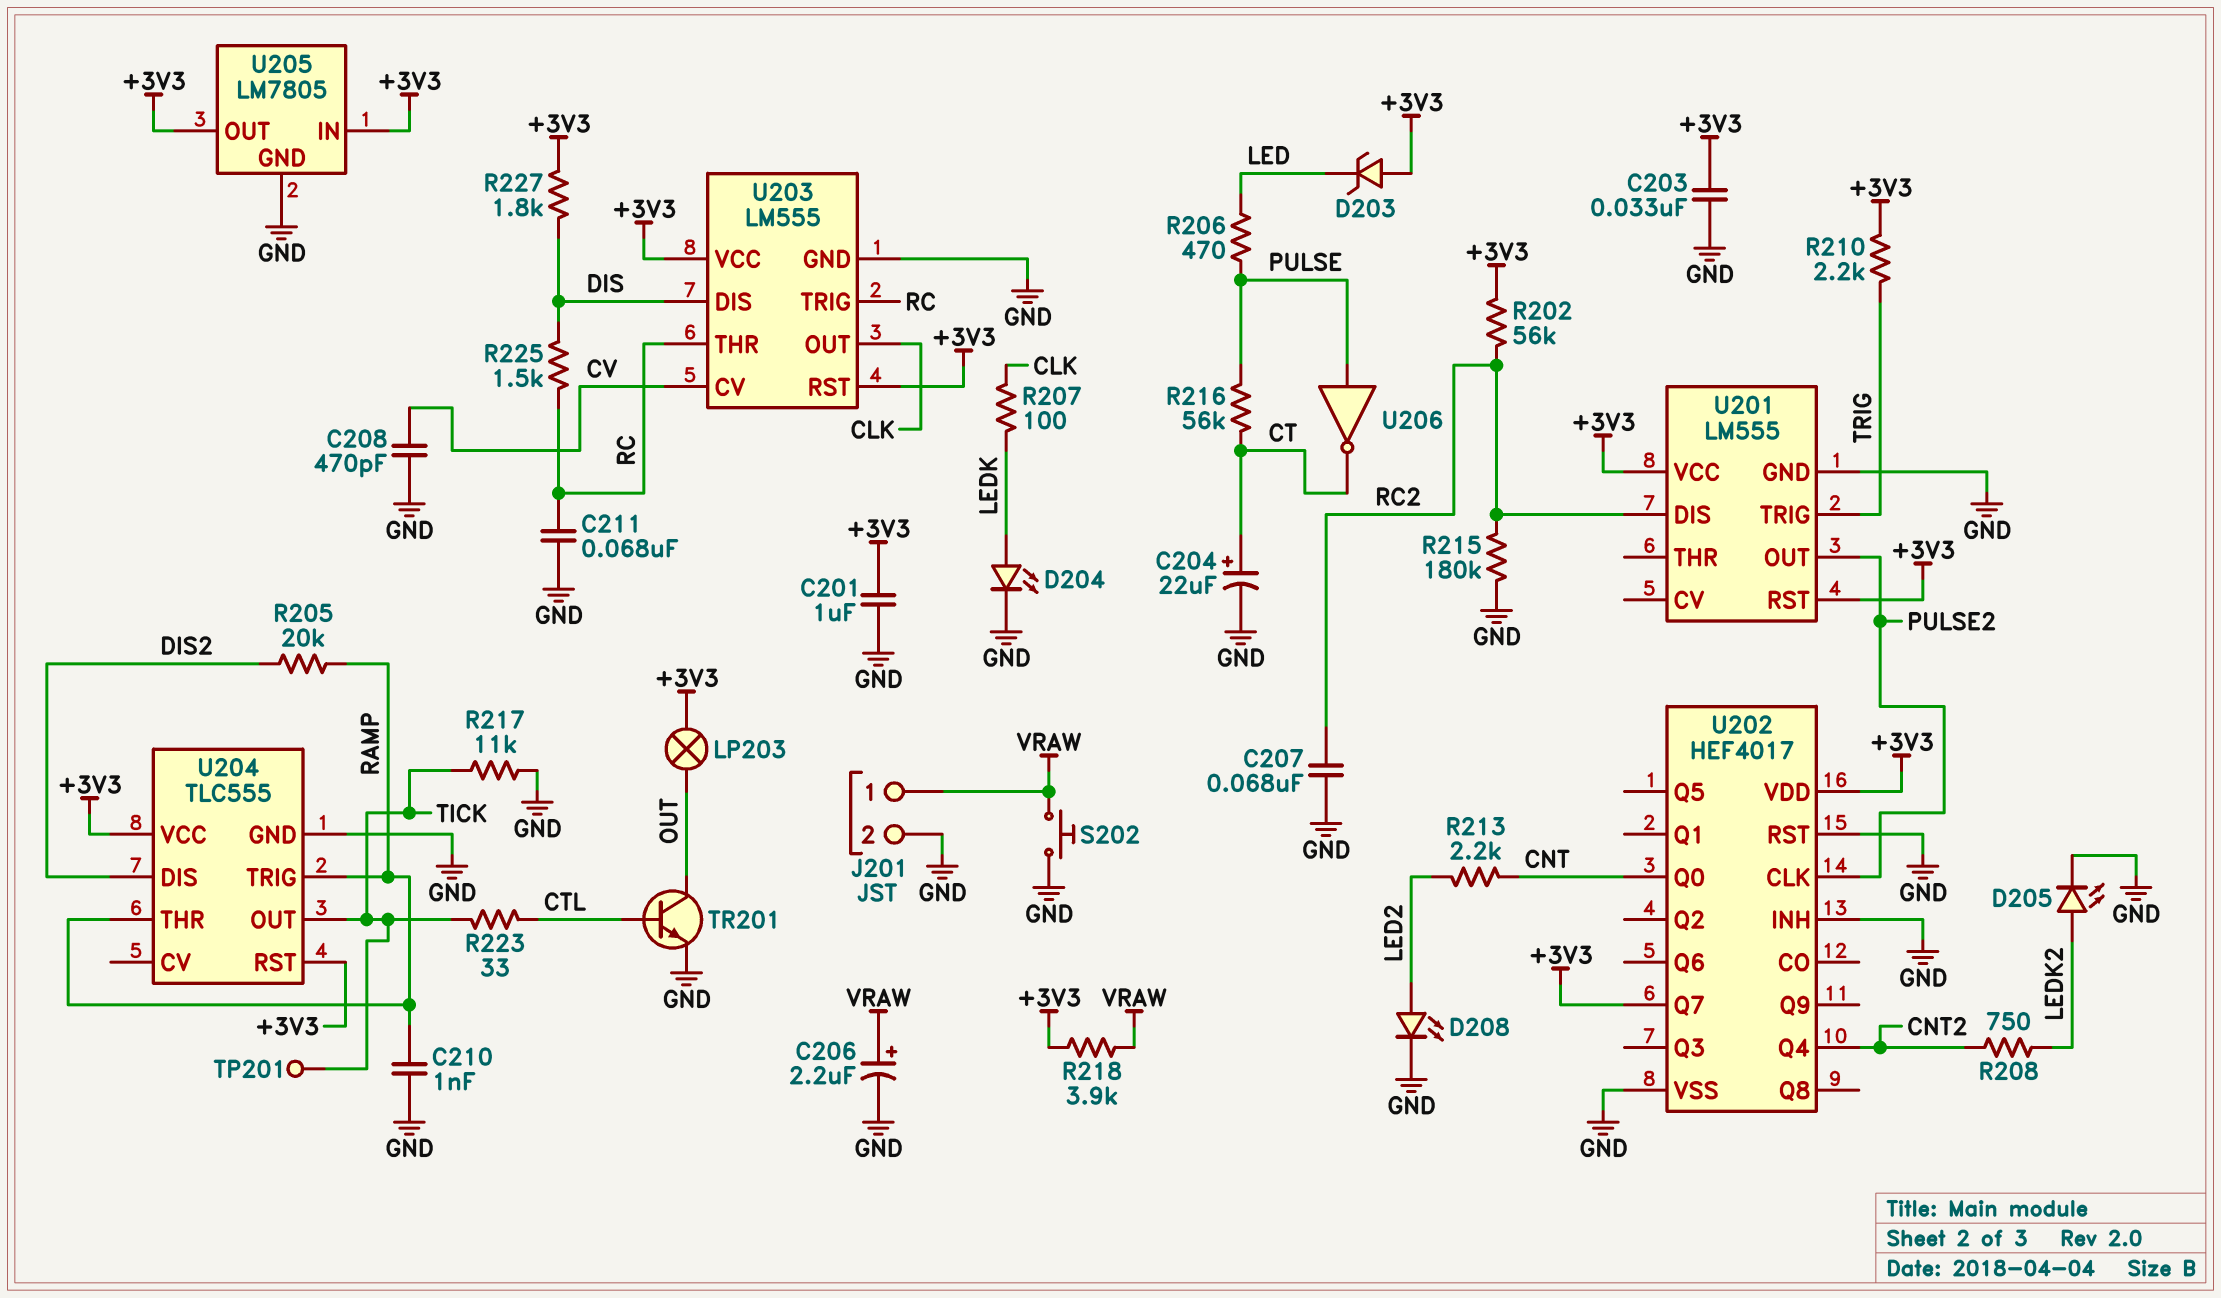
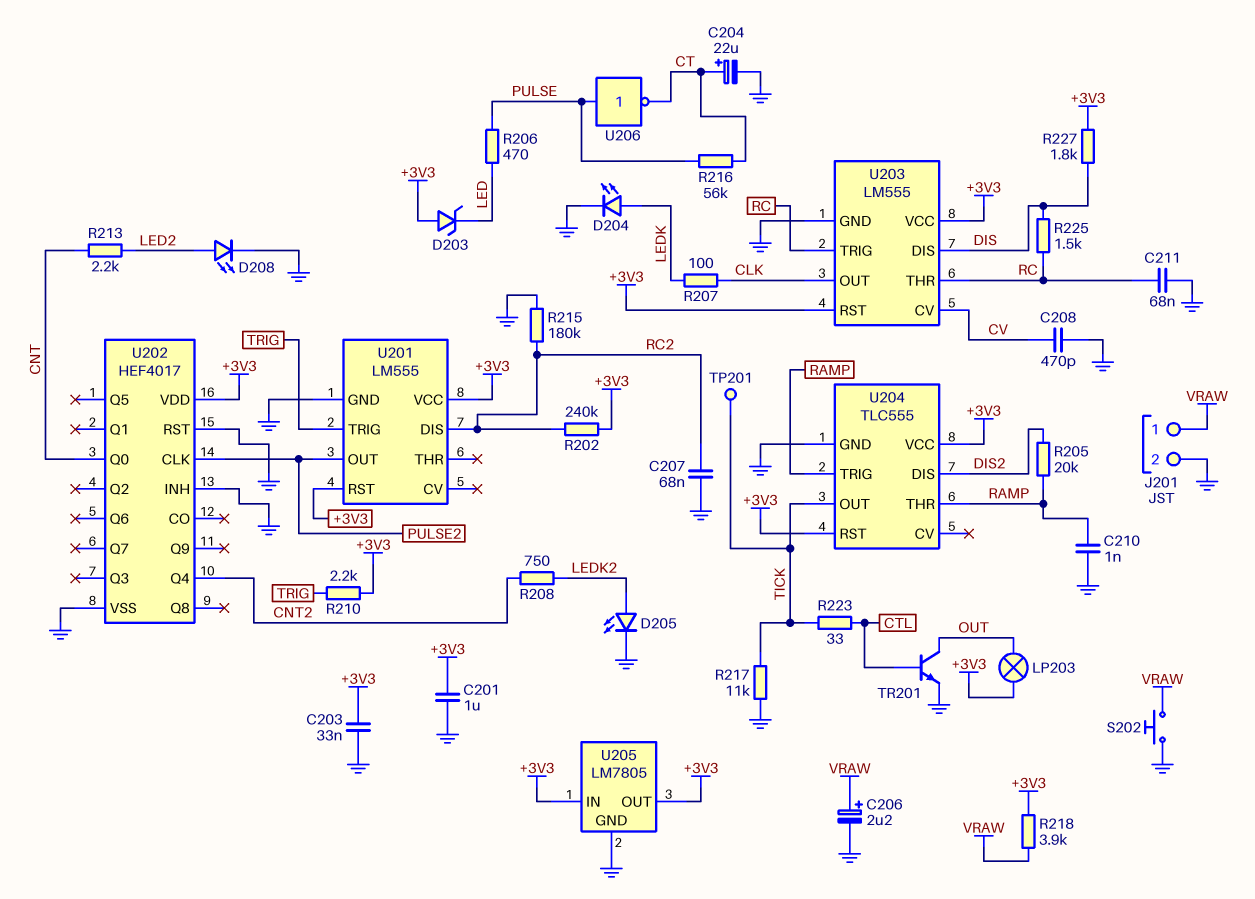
R202: 56k (+3V3, RC2) -> 240k (+3V3, RC2)
U202 pin Q7: +3V3 -> none

